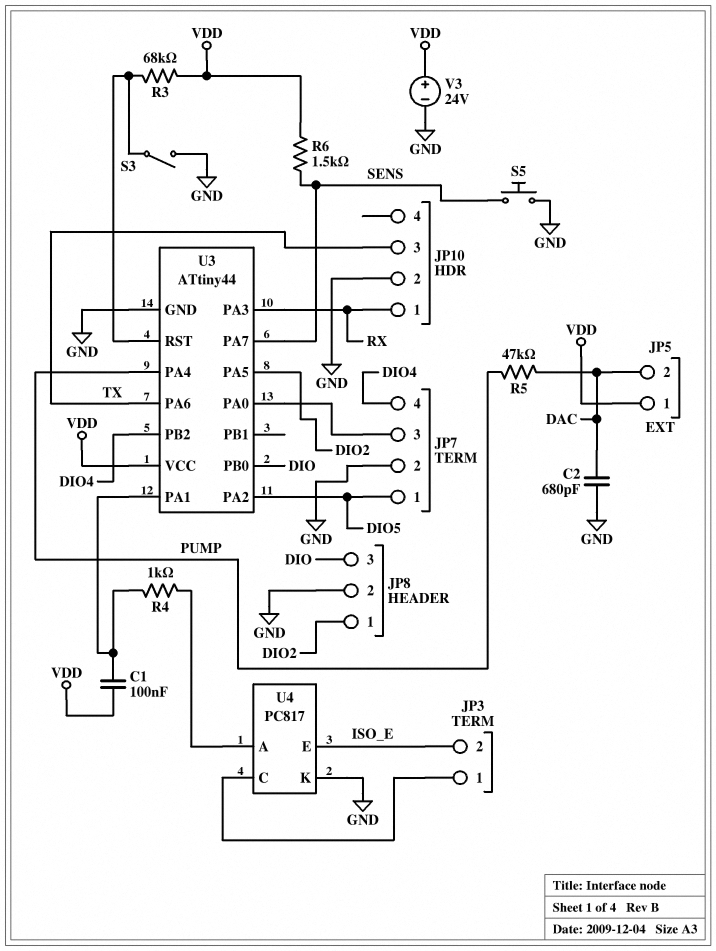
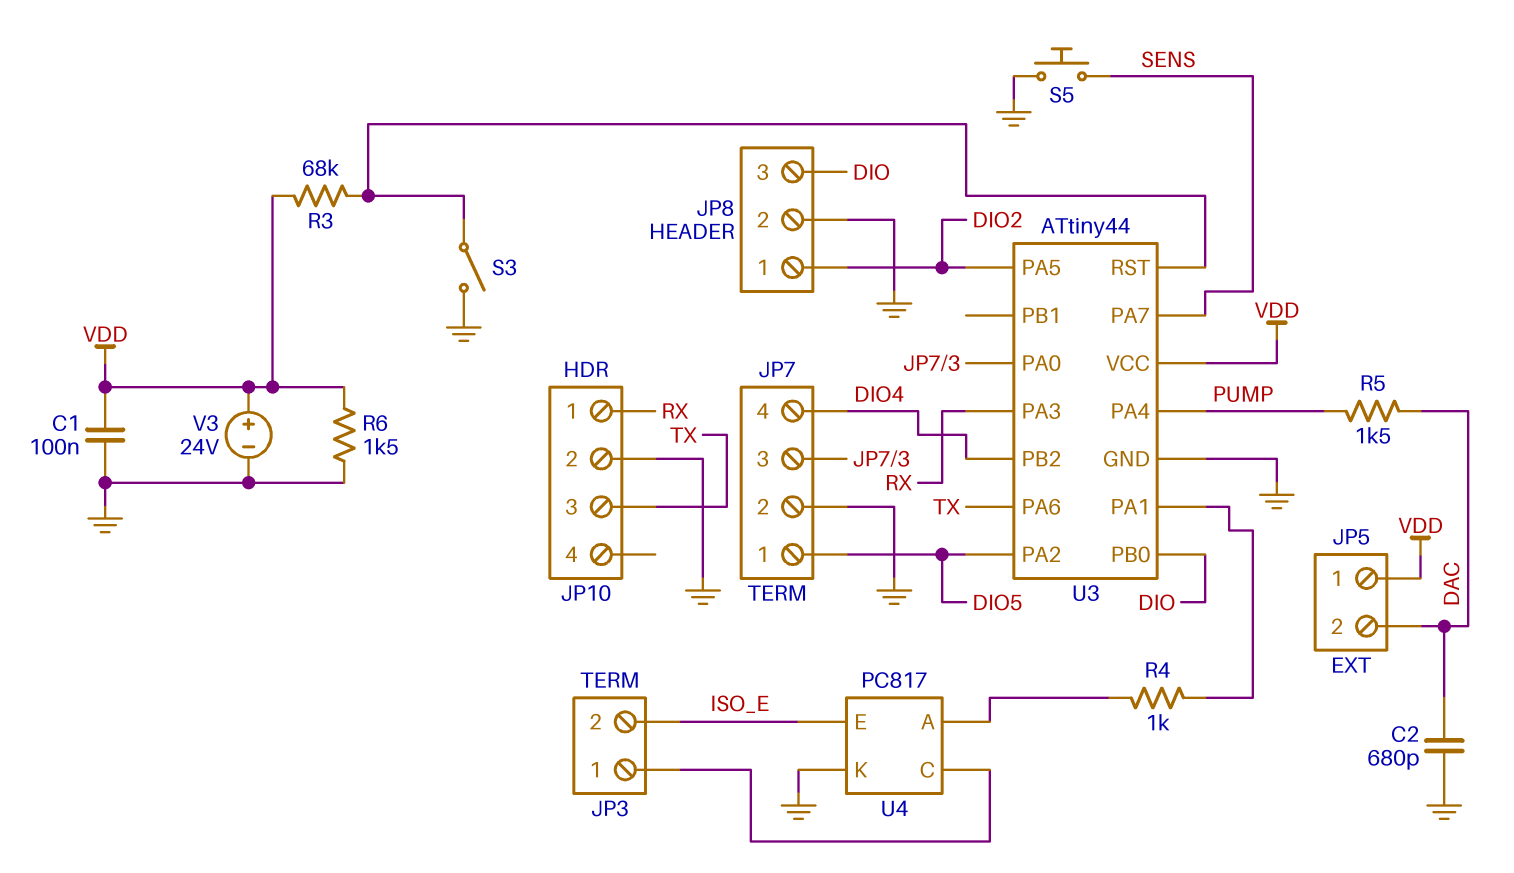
C1: 100nF (U3/PA1, VDD) -> 100nF (GND, VDD)
R5: 47k (DAC, PUMP) -> 1.5k (DAC, PUMP)
R6: 1.5k (SENS, VDD) -> 1.5k (GND, VDD)

